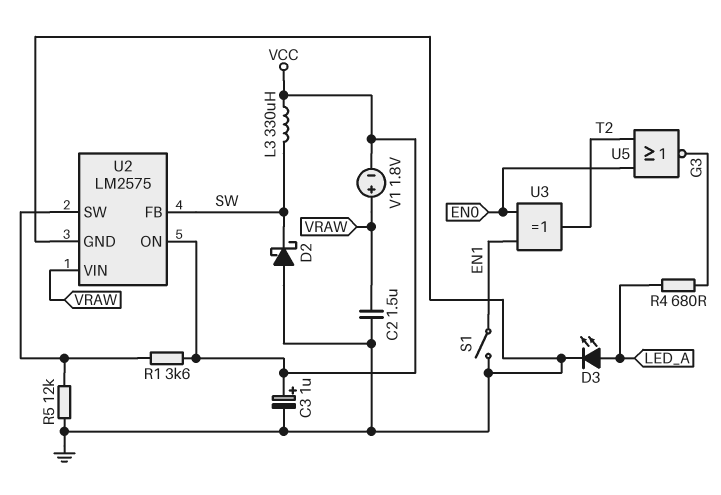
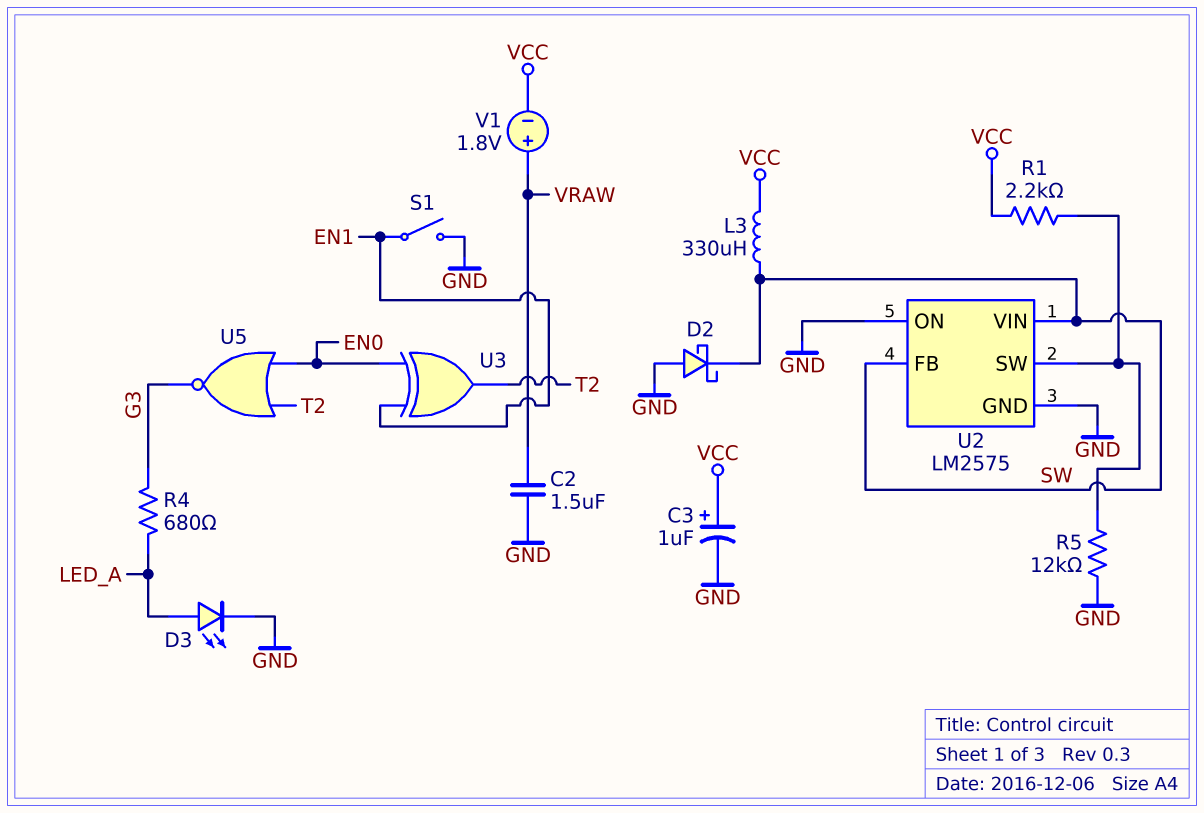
R1: 3.6k (U2/SW, VCC) -> 2.2k (U2/SW, VCC)
U2 pin ON: VCC -> GND
U2 pin VIN: VRAW -> SW

